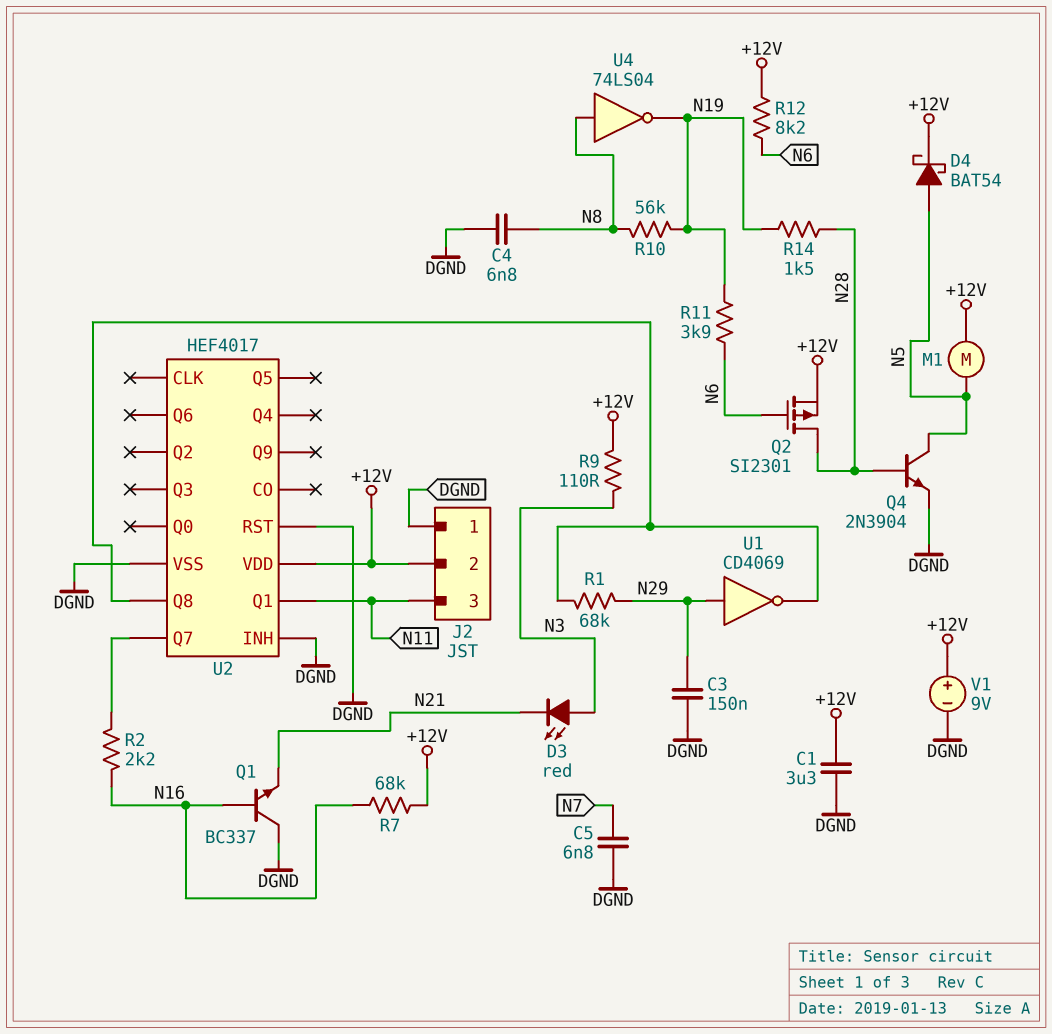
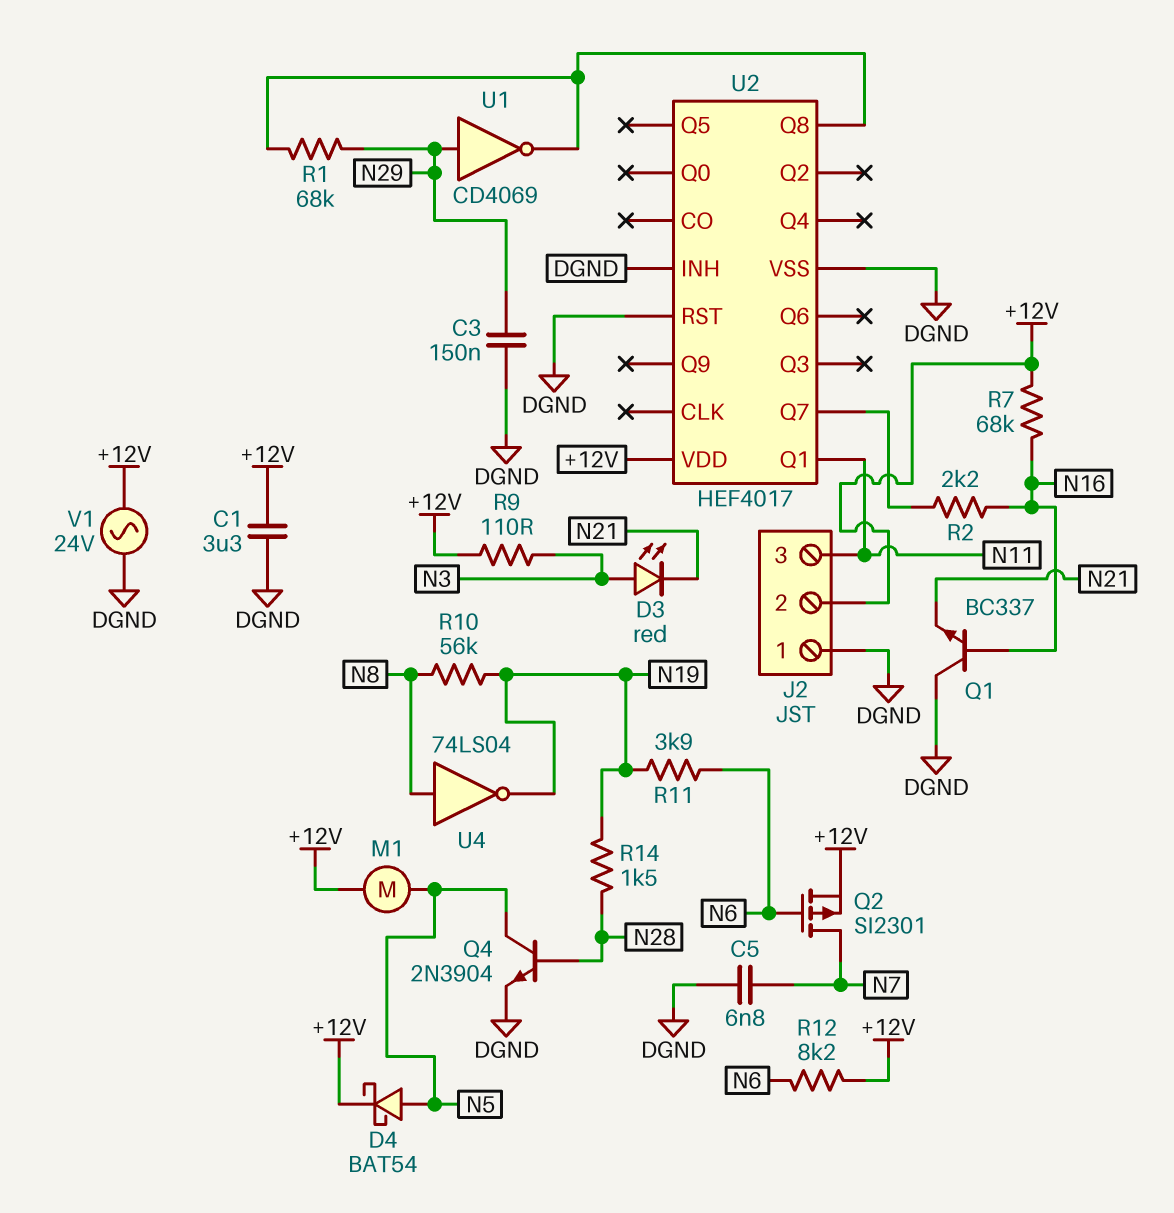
C4: 6.8nF (DGND, N8) -> none
Q2: PMOS SI2301 (G N6, D N28, S +12V) -> PMOS SI2301 (G N6, D N7, S +12V)
V1: 9V (plus +12V, minus DGND) -> AC 24V (+12V, DGND)

